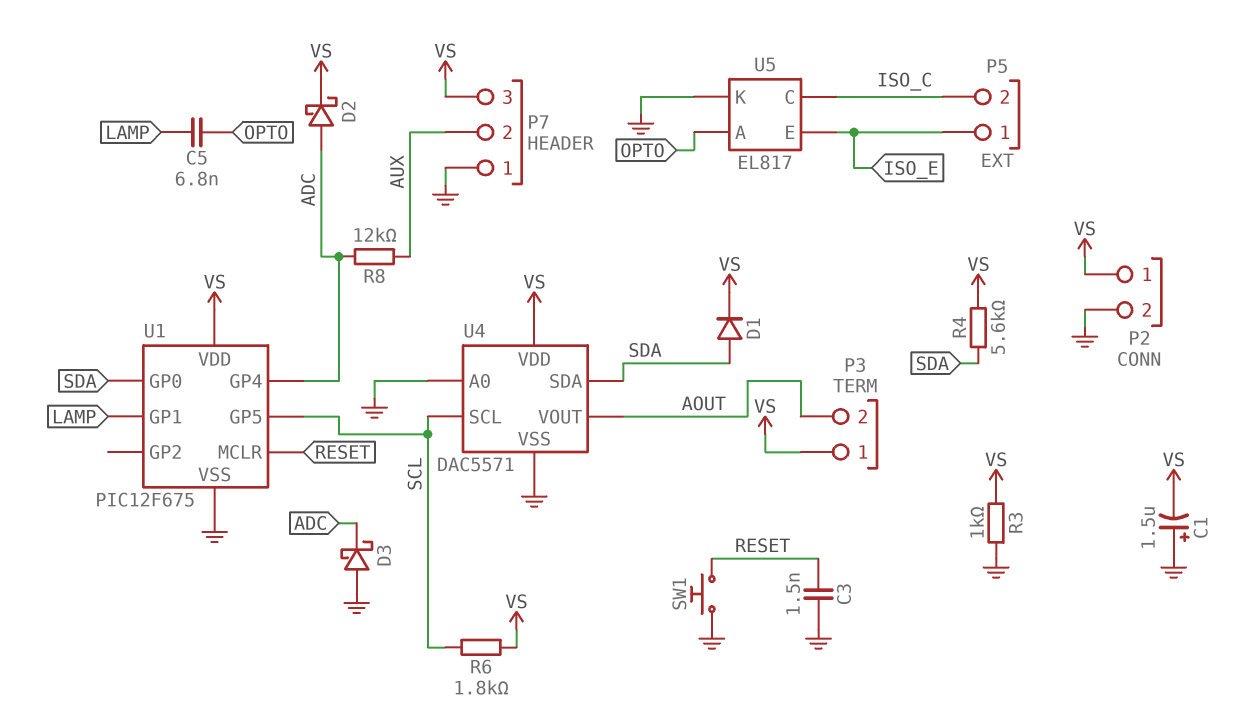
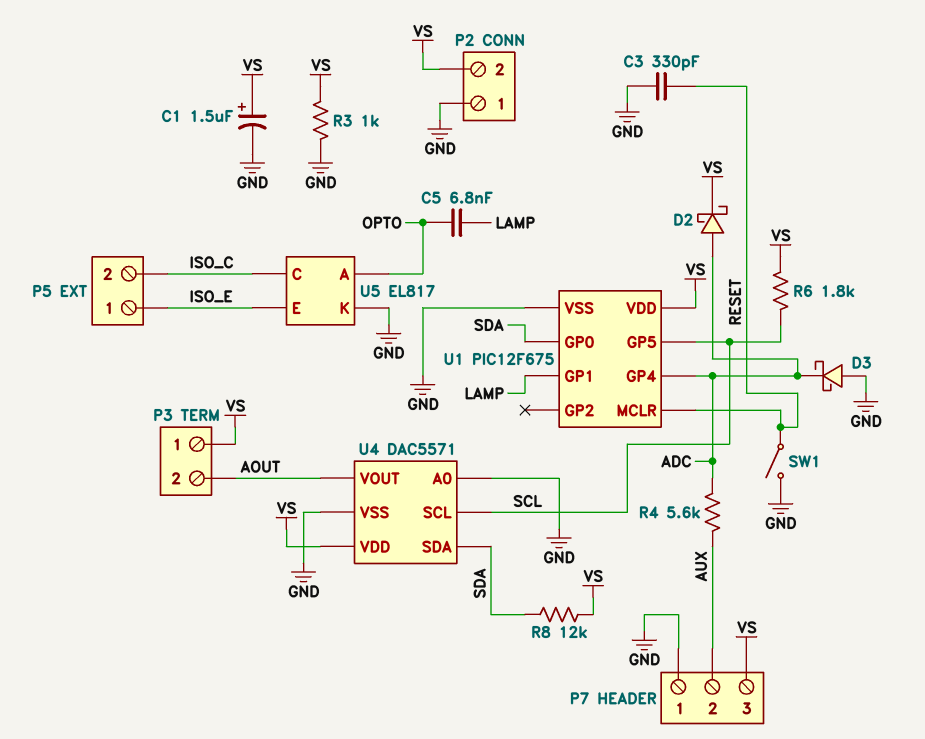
C1: 1.5uF (plus GND, minus VS) -> 1.5uF (plus VS, minus GND)
C3: 1.5nF (GND, RESET) -> 330pF (GND, RESET)
D1: diode (A SDA, K VS) -> none
P2 pin 1: VS -> GND
P2 pin 2: GND -> VS
R4: 5.6k (SDA, VS) -> 5.6k (ADC, AUX)
R8: 12k (ADC, AUX) -> 12k (SDA, VS)
SW1: button (GND, RESET) -> switch (GND, RESET)

